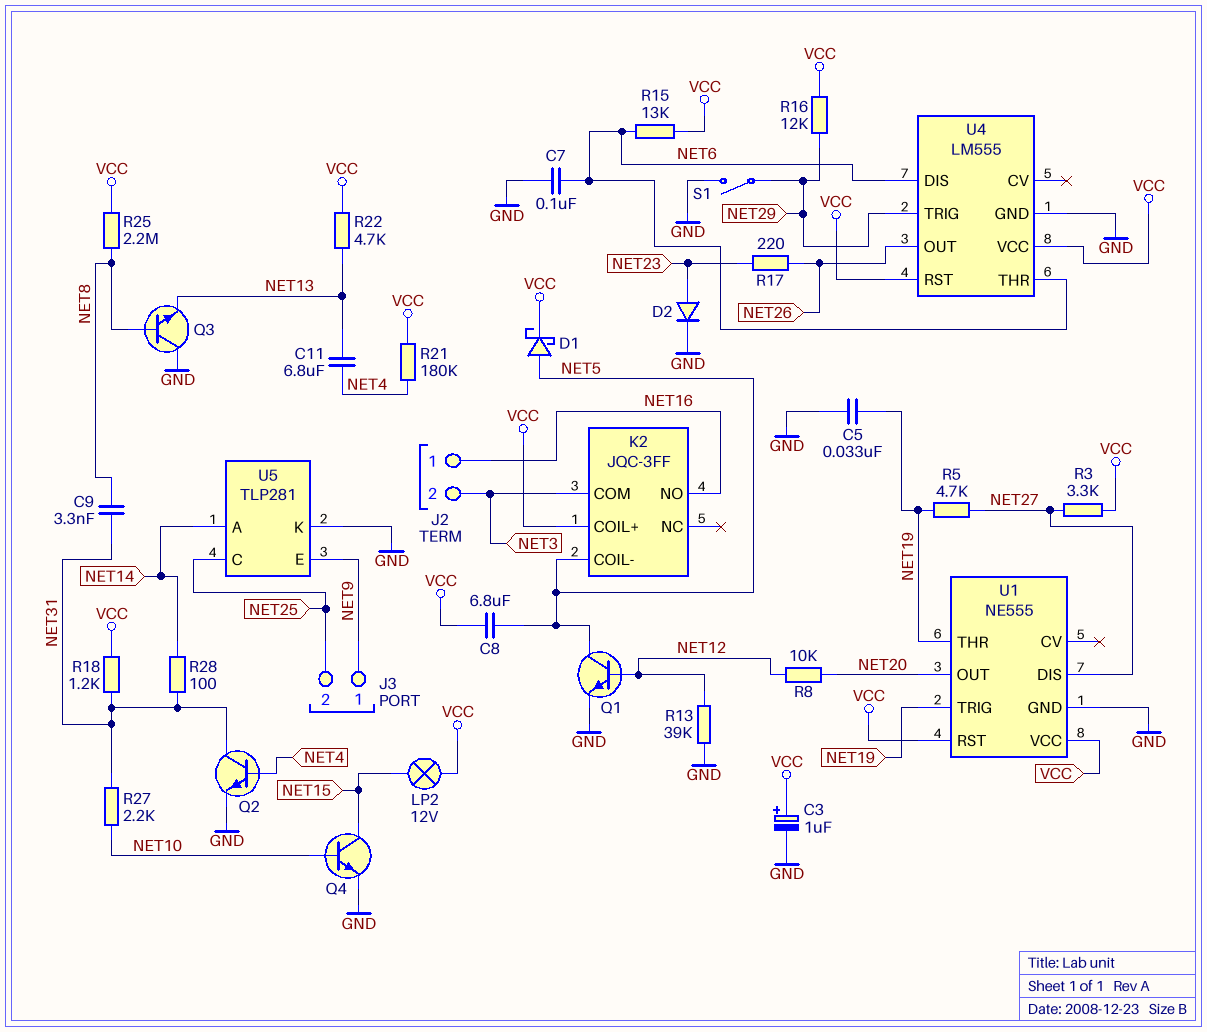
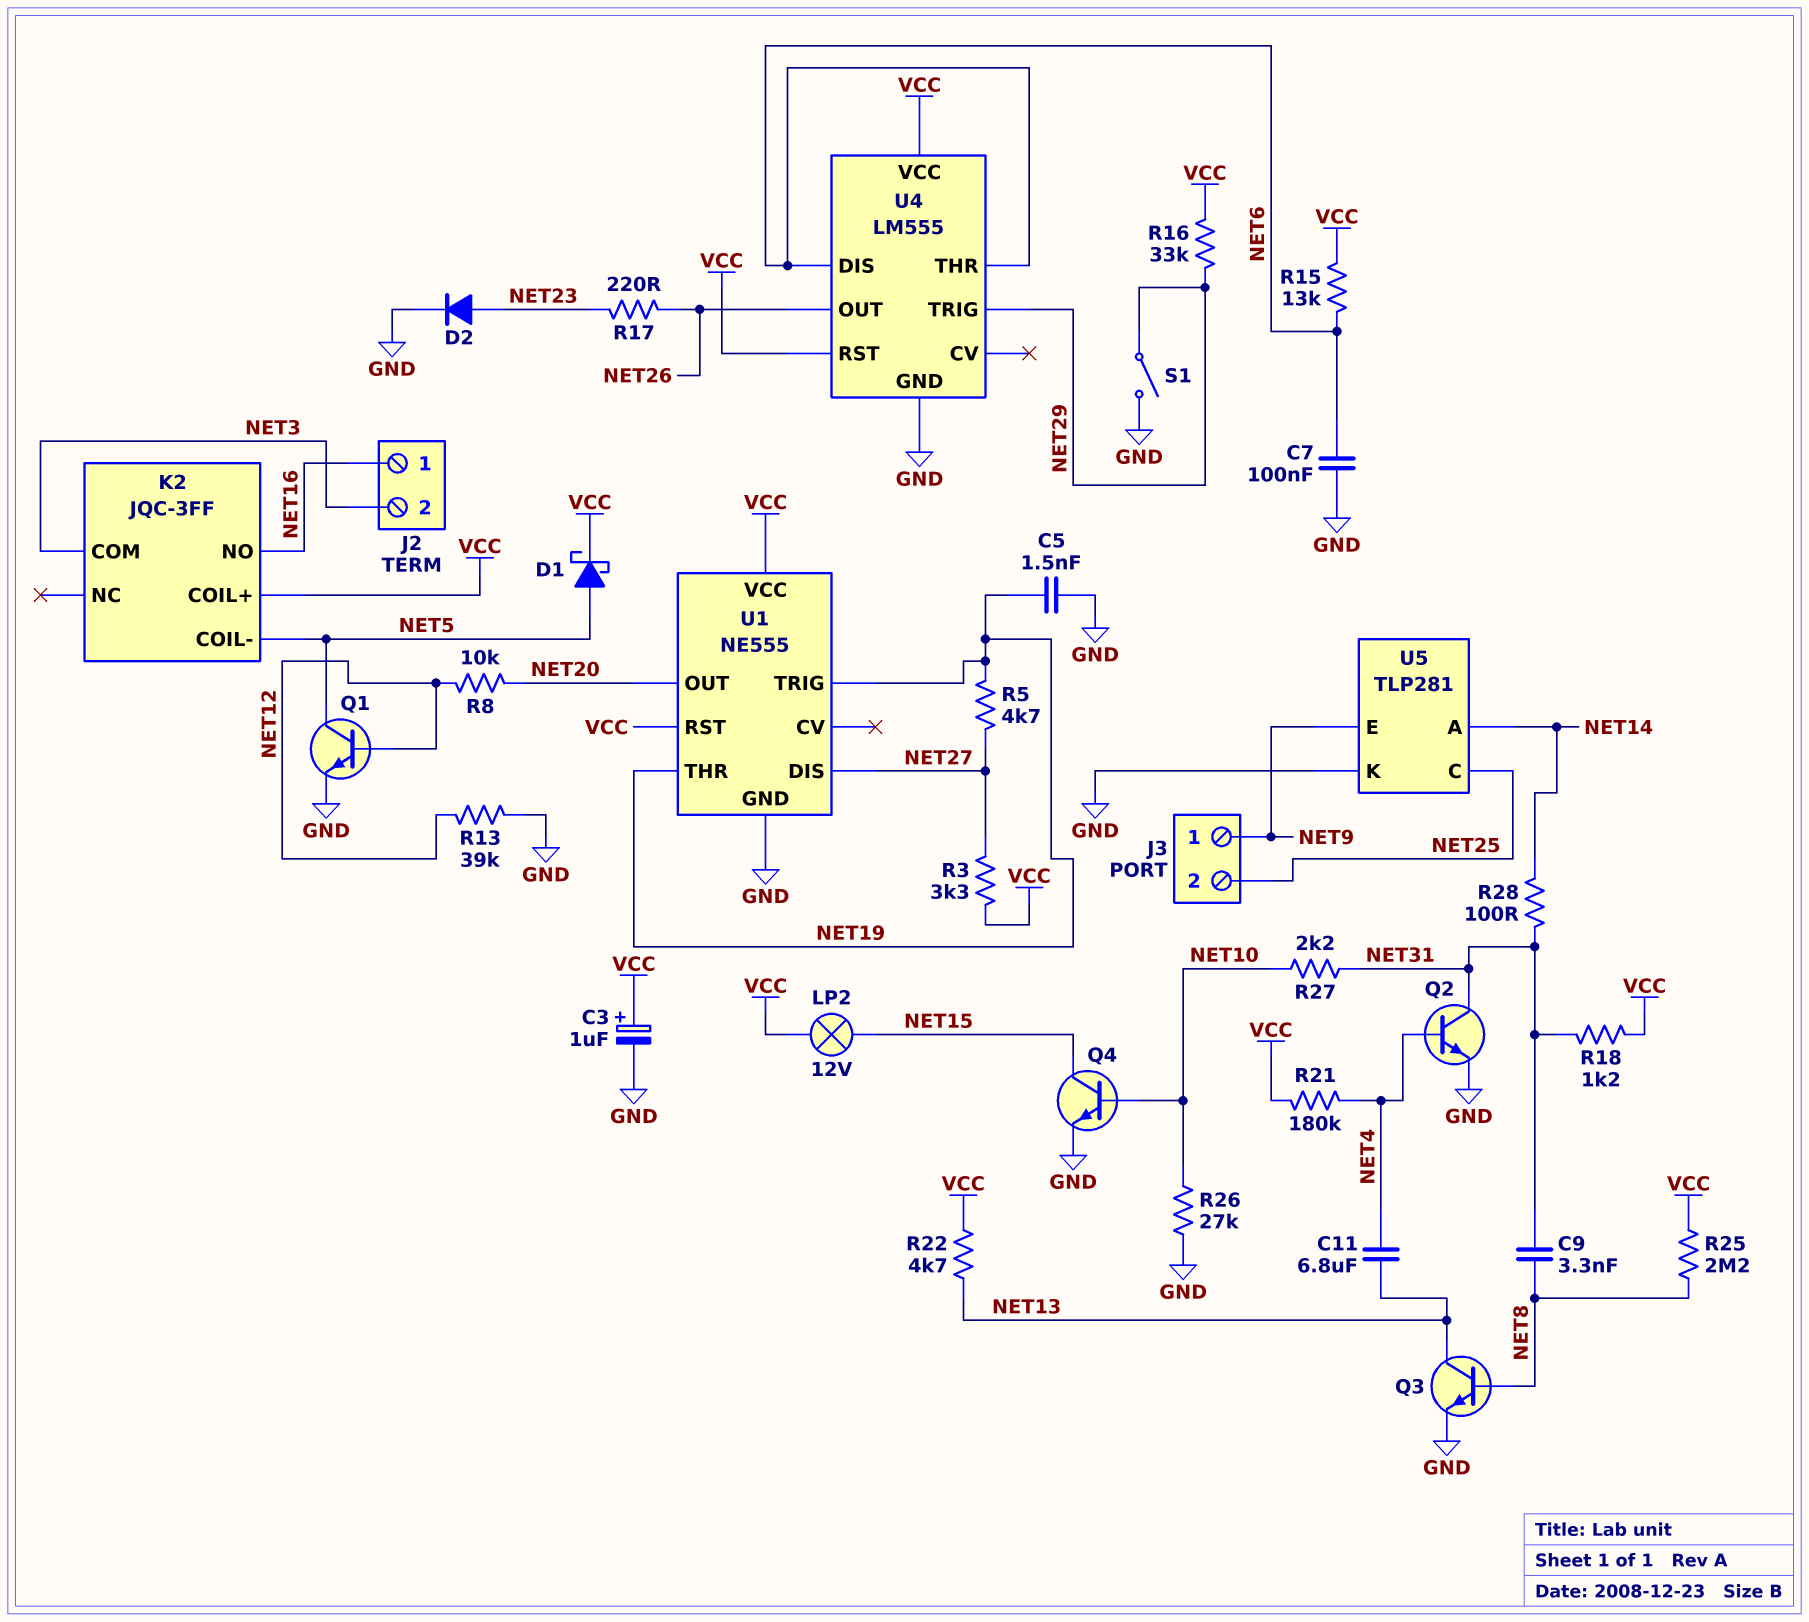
C5: 33nF (GND, NET19) -> 1.5nF (GND, NET19)
C8: 6.8uF (NET5, VCC) -> none
Q3: NPN (B NET8, C GND, E NET13) -> NPN (B NET8, C NET13, E GND)
R16: 12k (NET29, VCC) -> 33k (NET29, VCC)
R26: none -> 27k (GND, NET10)

